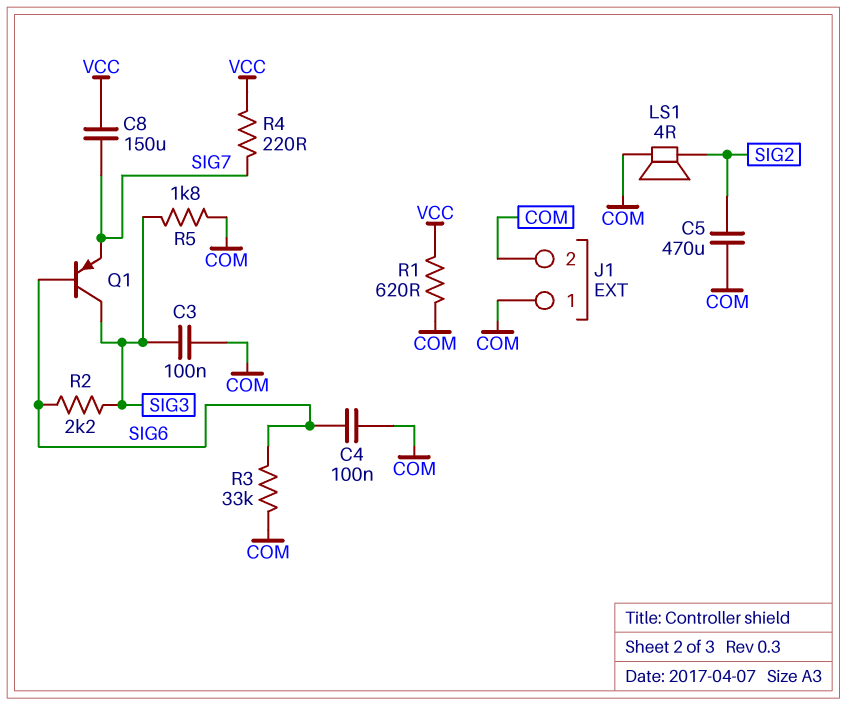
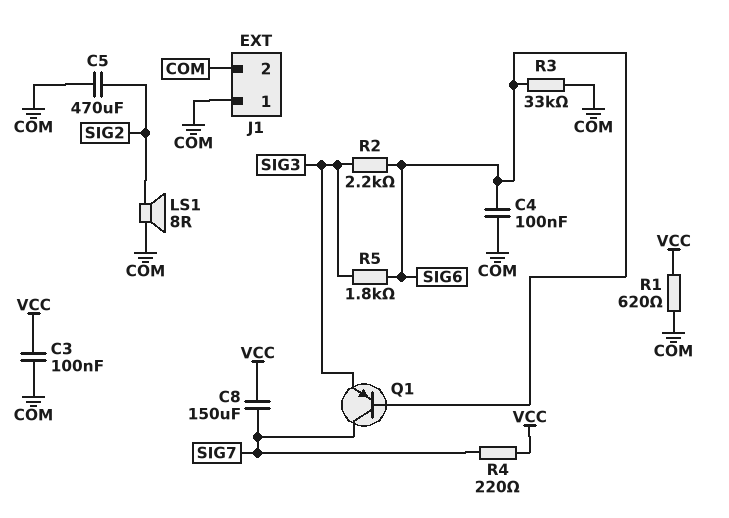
C3: 100nF (COM, SIG3) -> 100nF (COM, VCC)
LS1: speaker 4R (COM, SIG2) -> speaker 8R (COM, SIG2)
Q1: PNP (B SIG6, C SIG3, E SIG7) -> PNP (B SIG6, C SIG7, E SIG3)
R5: 1.8k (COM, SIG3) -> 1.8k (SIG3, SIG6)

